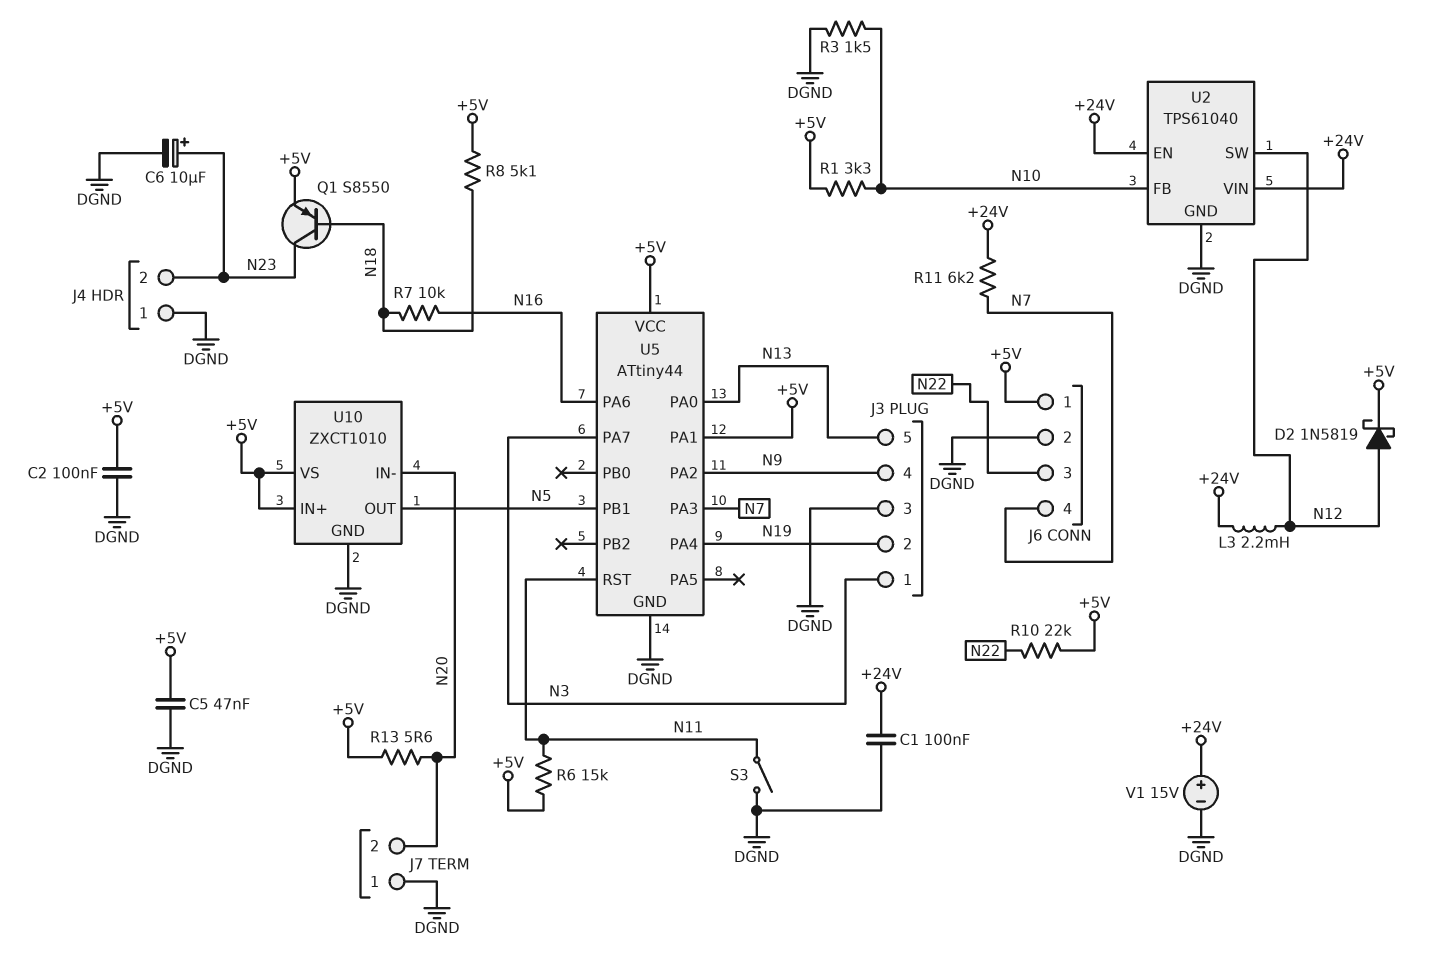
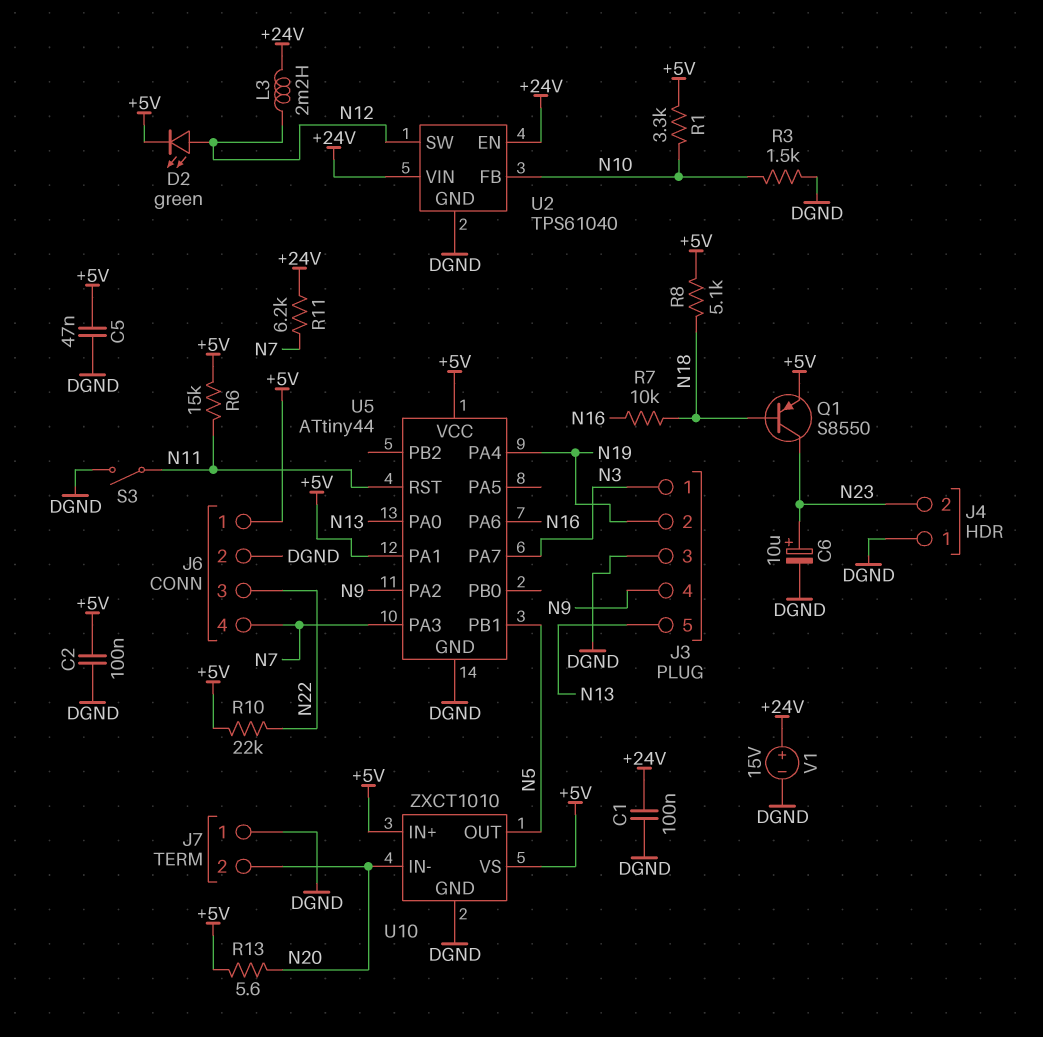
D2: schottky 1N5819 (A N12, K +5V) -> LED green (A N12, K +5V)

